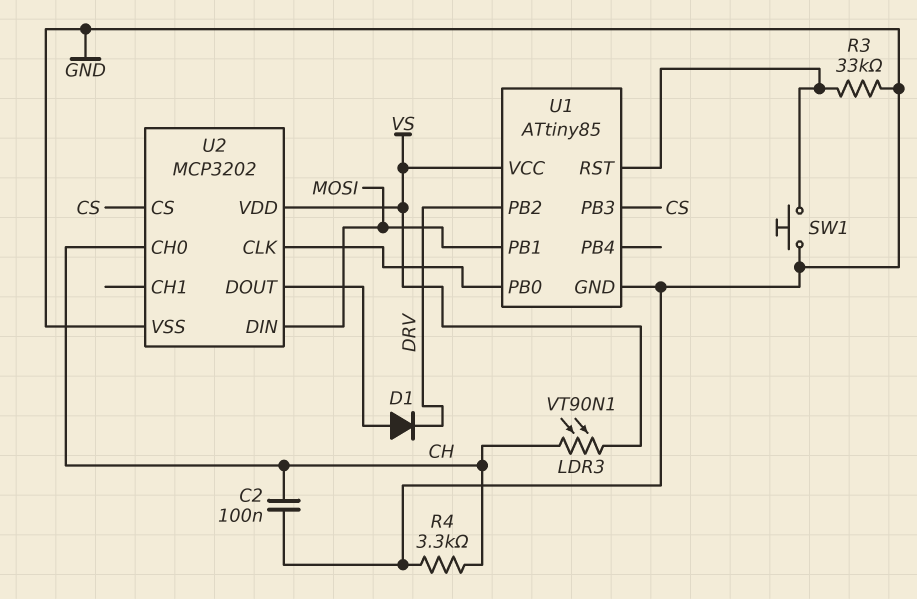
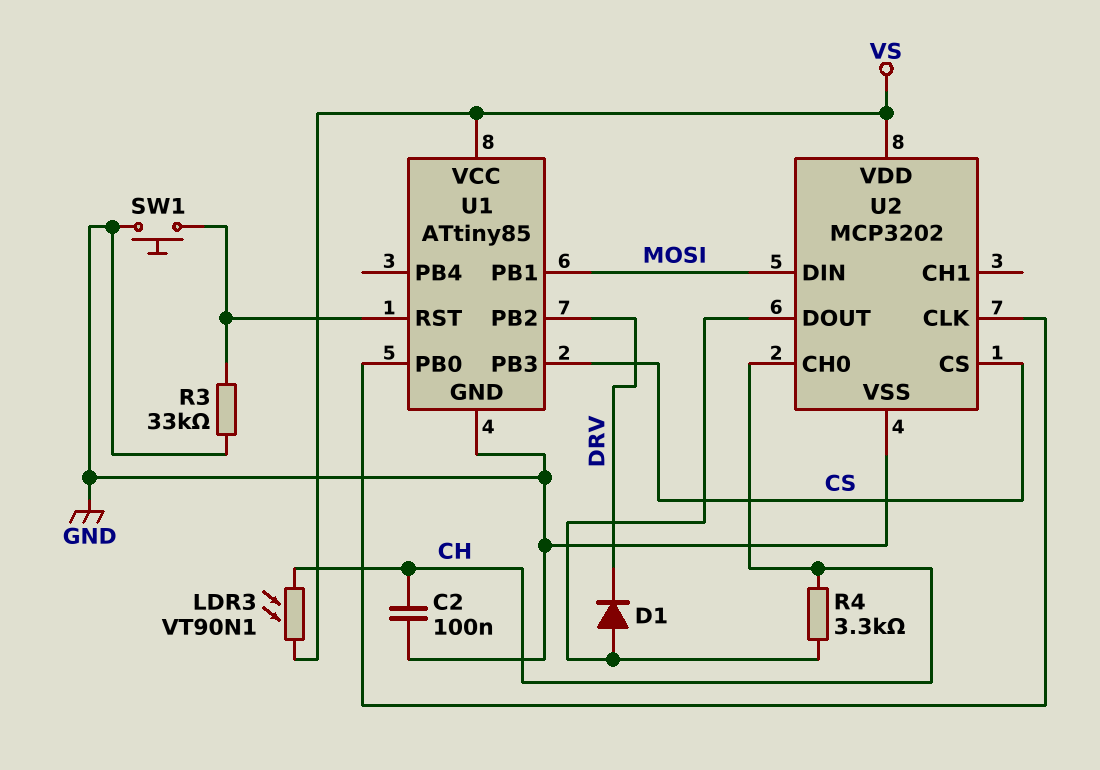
R4: 3.3k (CH, GND) -> 3.3k (CH, U2/DOUT)

